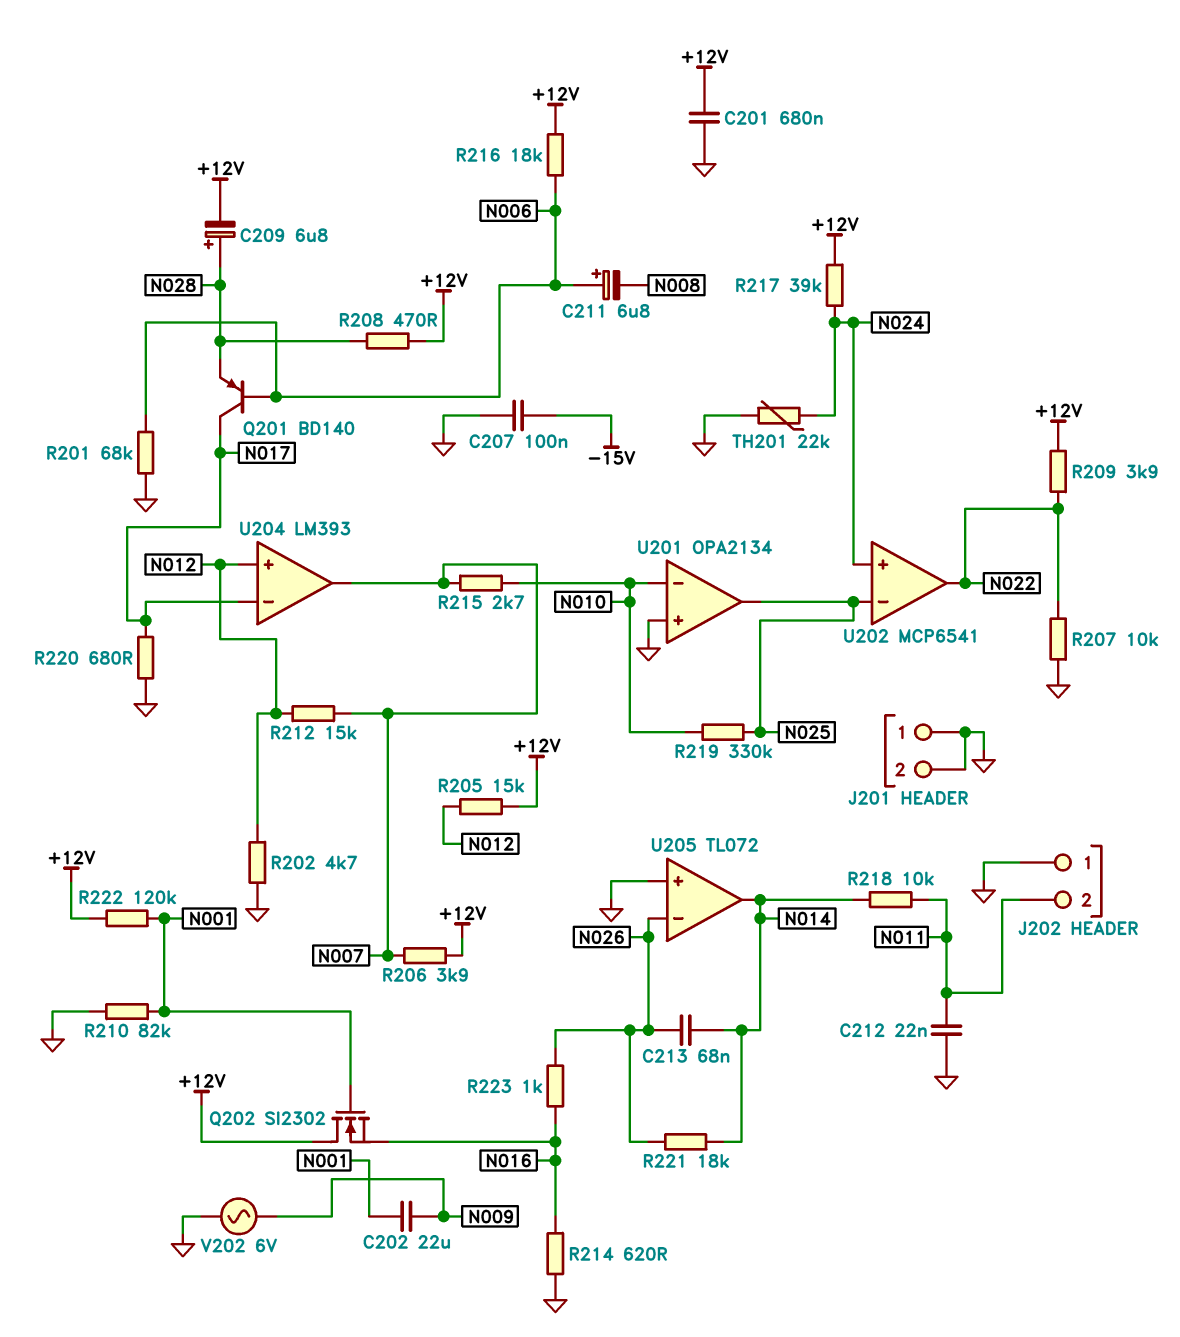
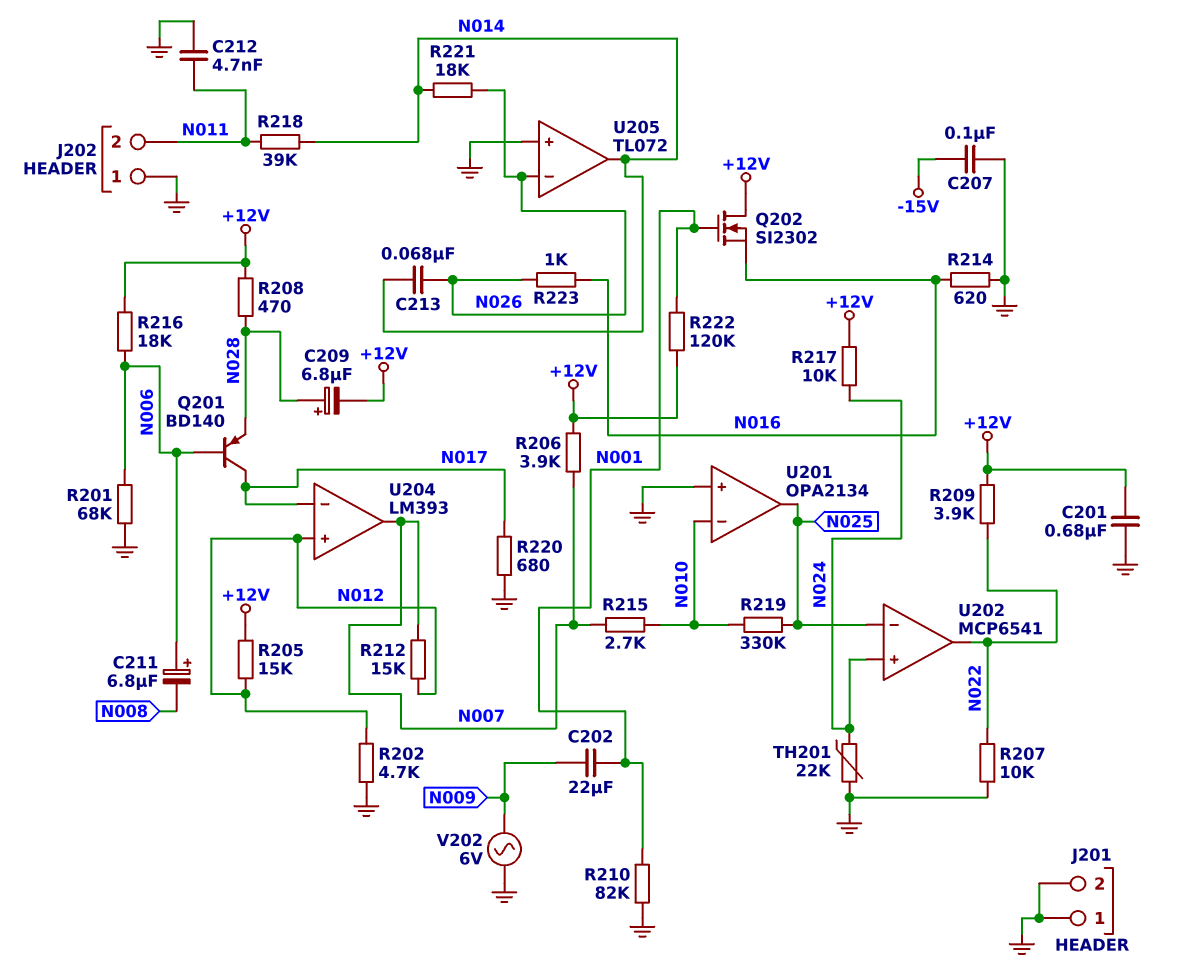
C212: 22nF (GND, N011) -> 4.7nF (GND, N011)
R217: 39k (+12V, N024) -> 10k (+12V, N024)
R218: 10k (N011, N014) -> 39k (N011, N014)

